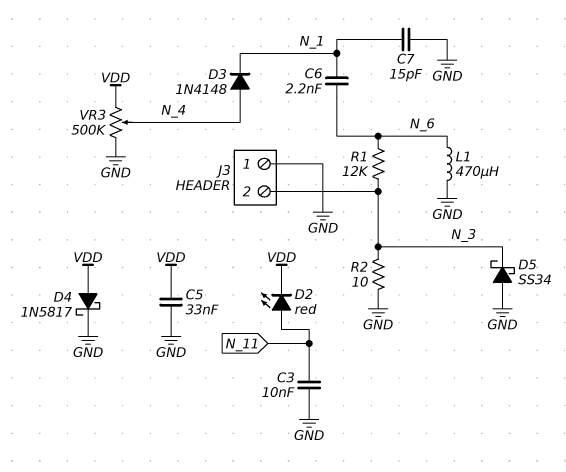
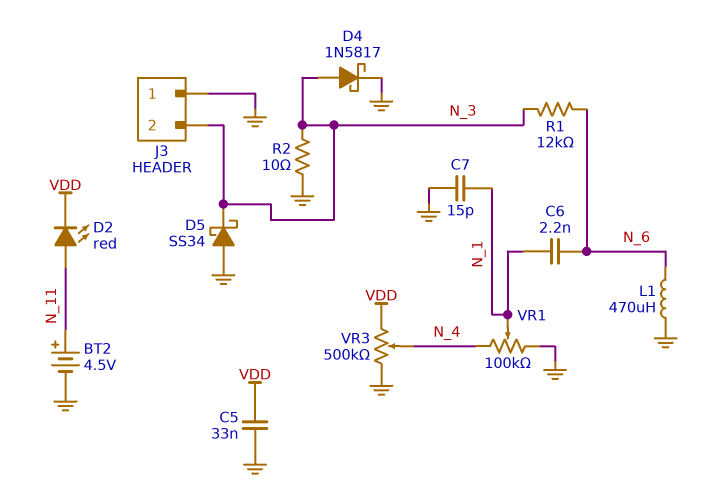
BT2: none -> 4.5V (plus N_11, minus GND)
C3: 10nF (GND, N_11) -> none
D3: diode 1N4148 (A N_4, K N_1) -> none
D4: schottky 1N5817 (A VDD, K GND) -> schottky 1N5817 (A N_3, K GND)
VR1: none -> 100k (GND, N_4, wiper N_1)

